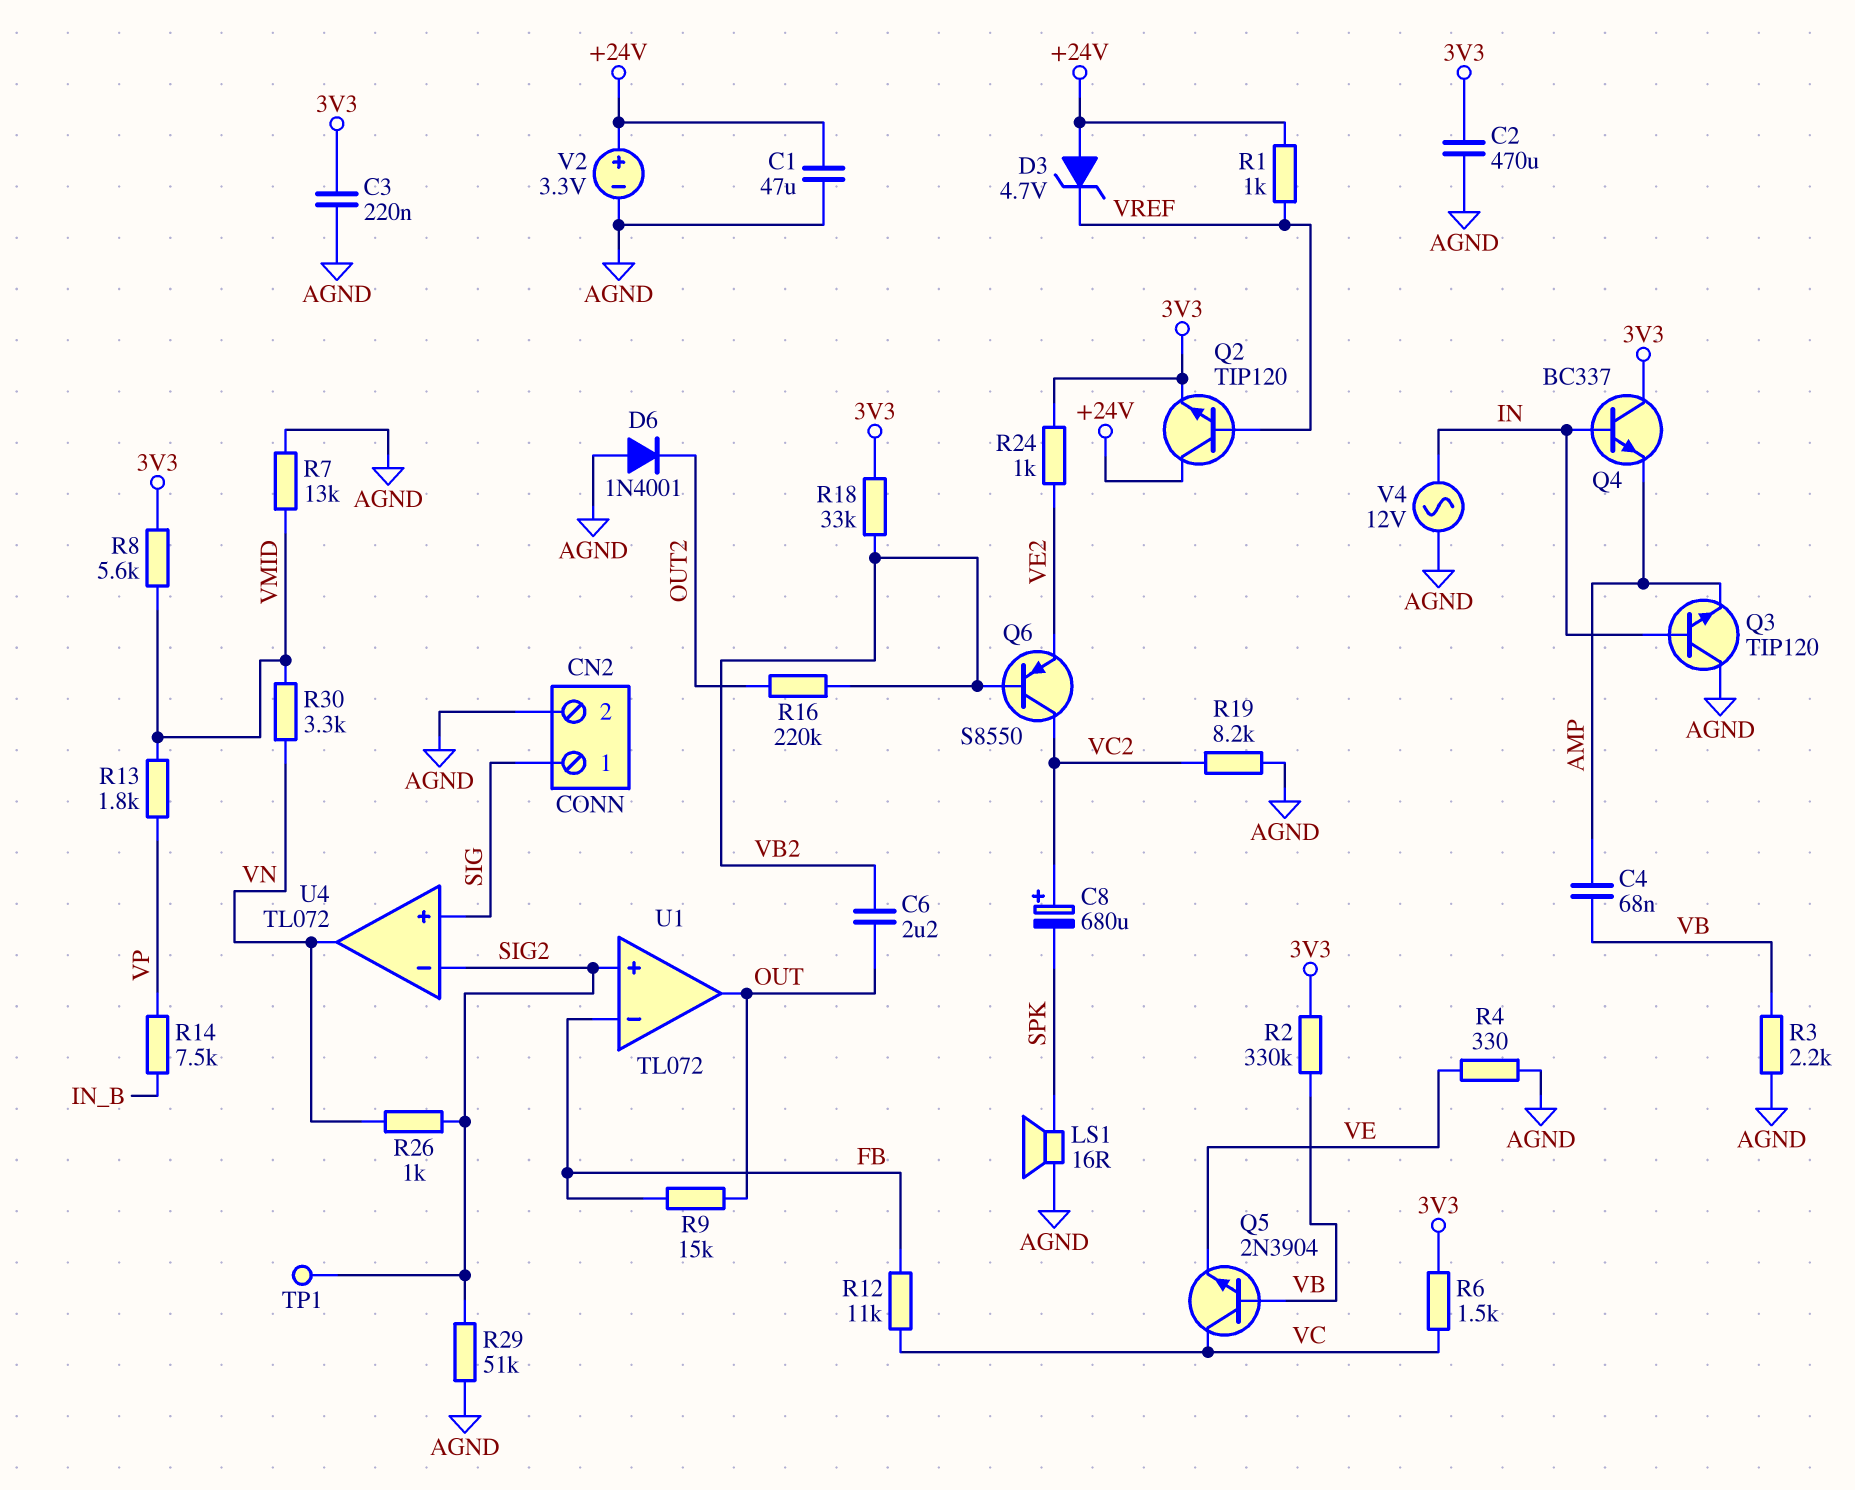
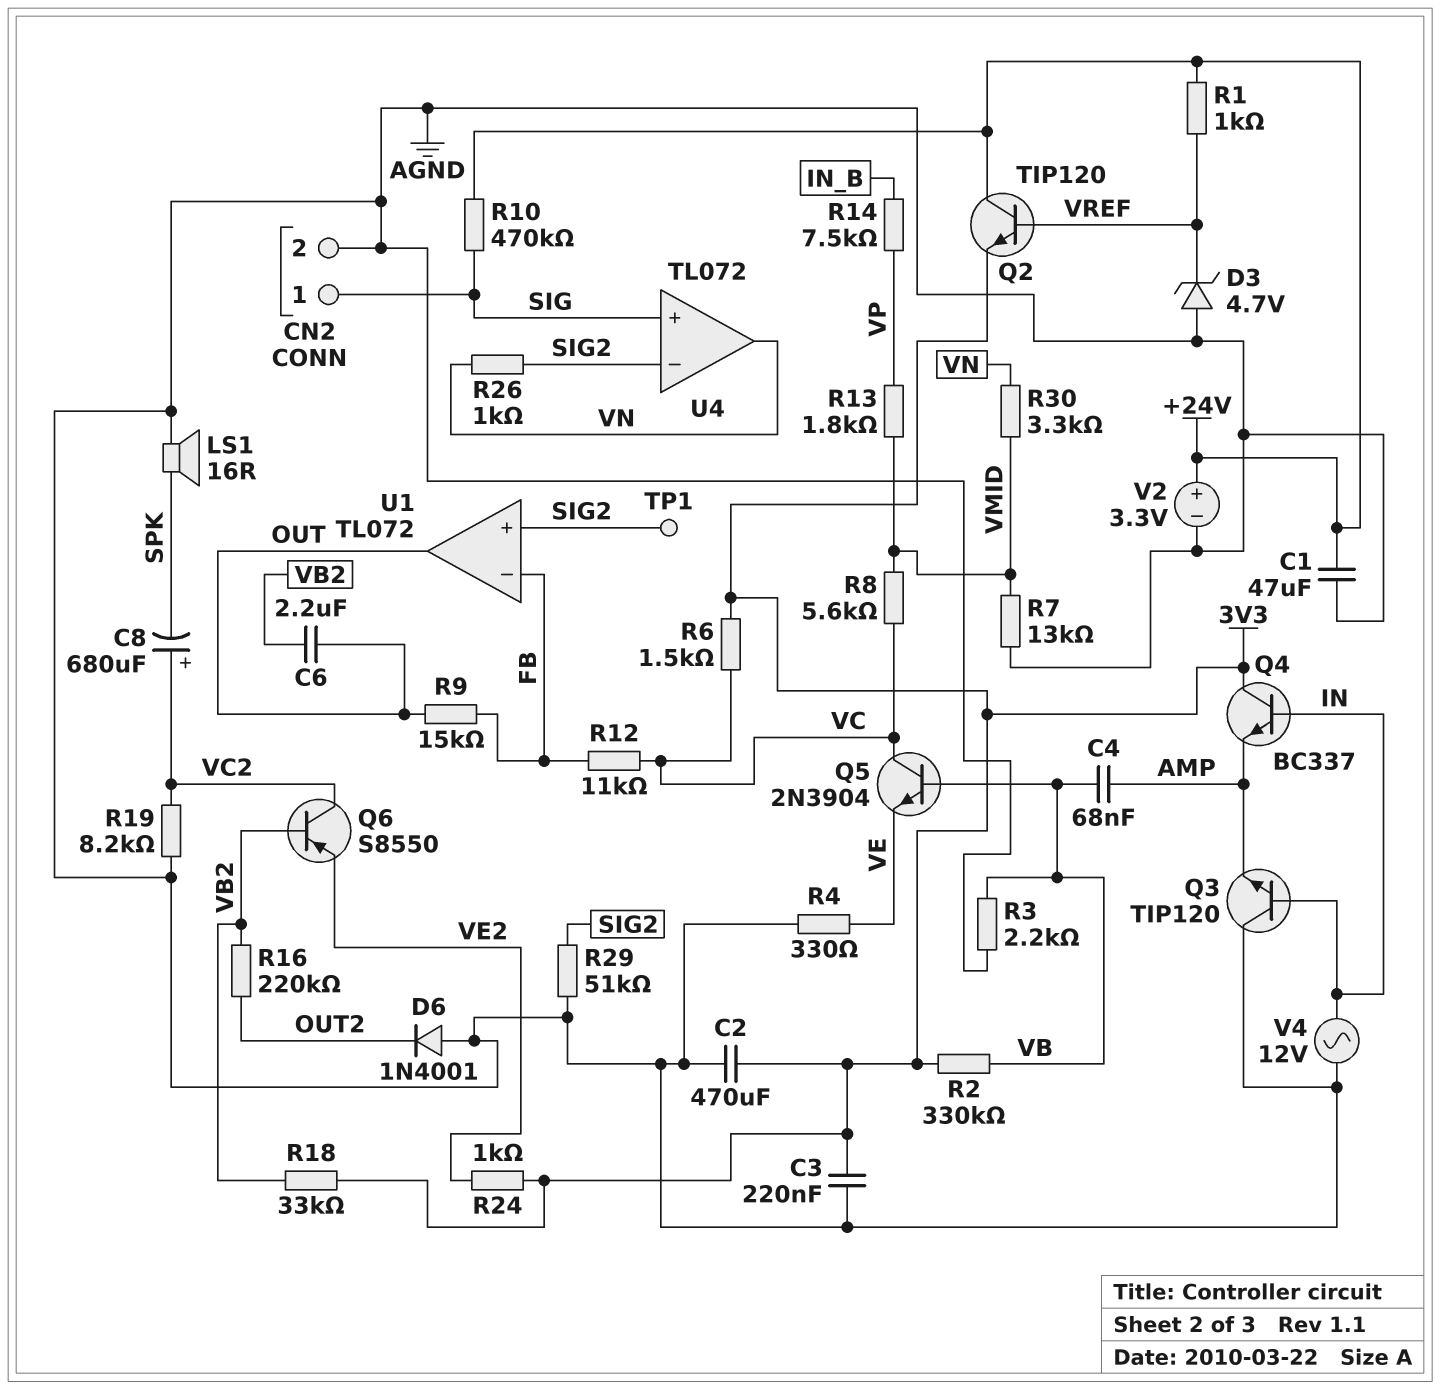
D3: zener 4.7V (A +24V, K VREF) -> zener 4.7V (A AGND, K VREF)
R8: 5.6k (3V3, VMID) -> 5.6k (VC, VMID)
R10: none -> 470k (+24V, SIG)

